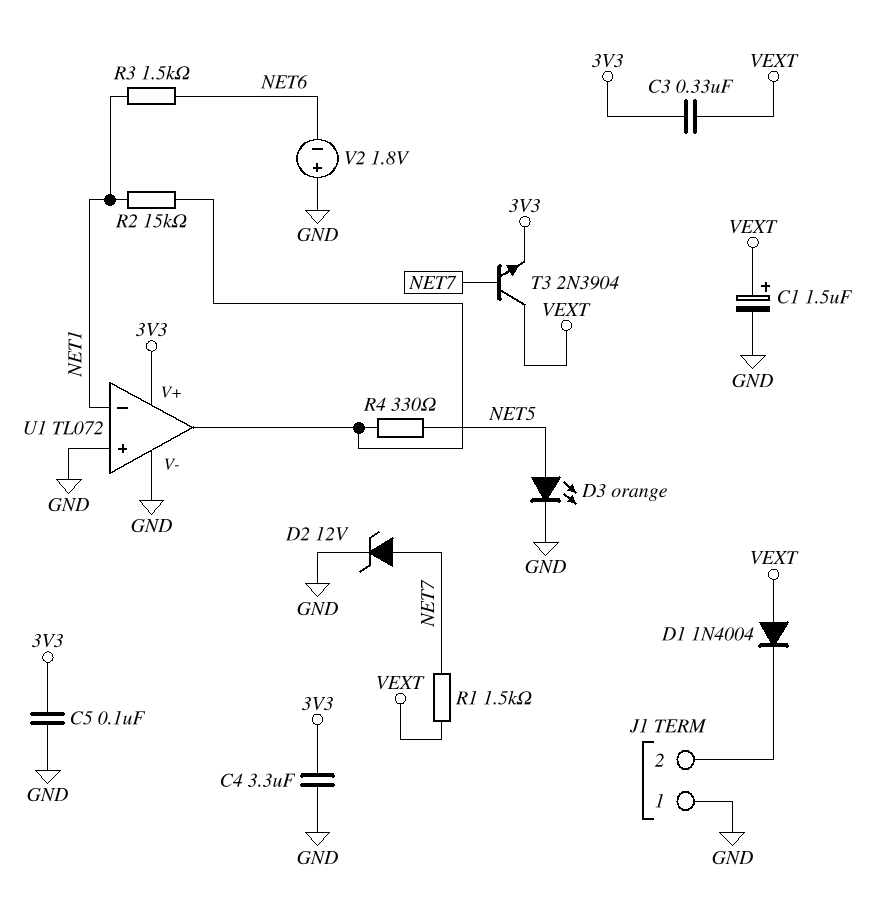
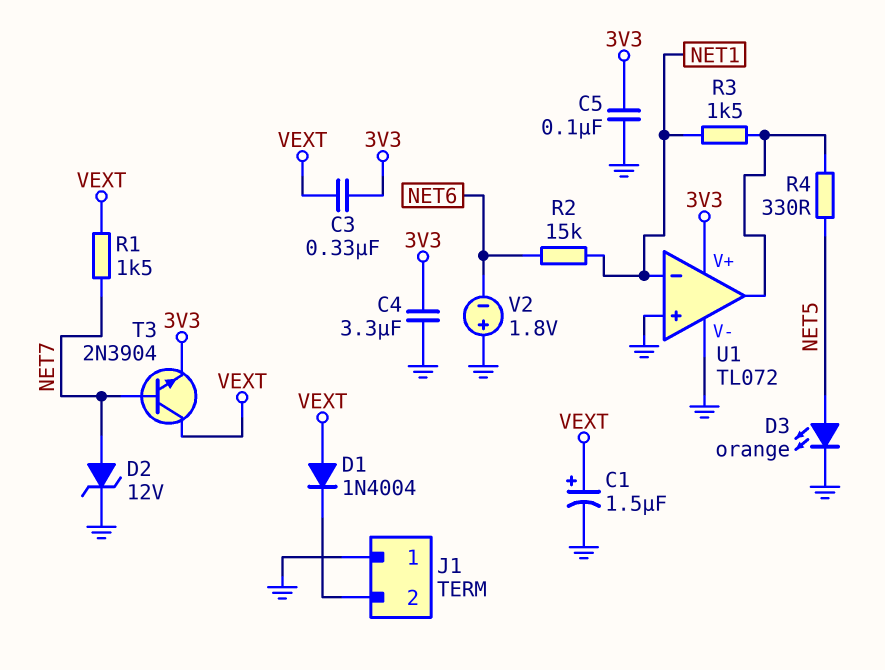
R2: 15k (NET1, U1/out) -> 15k (NET1, NET6)
R3: 1.5k (NET1, NET6) -> 1.5k (NET1, U1/out)

